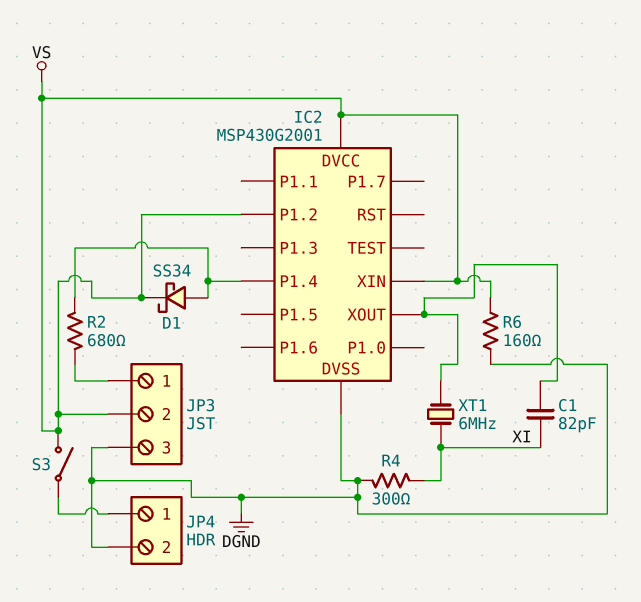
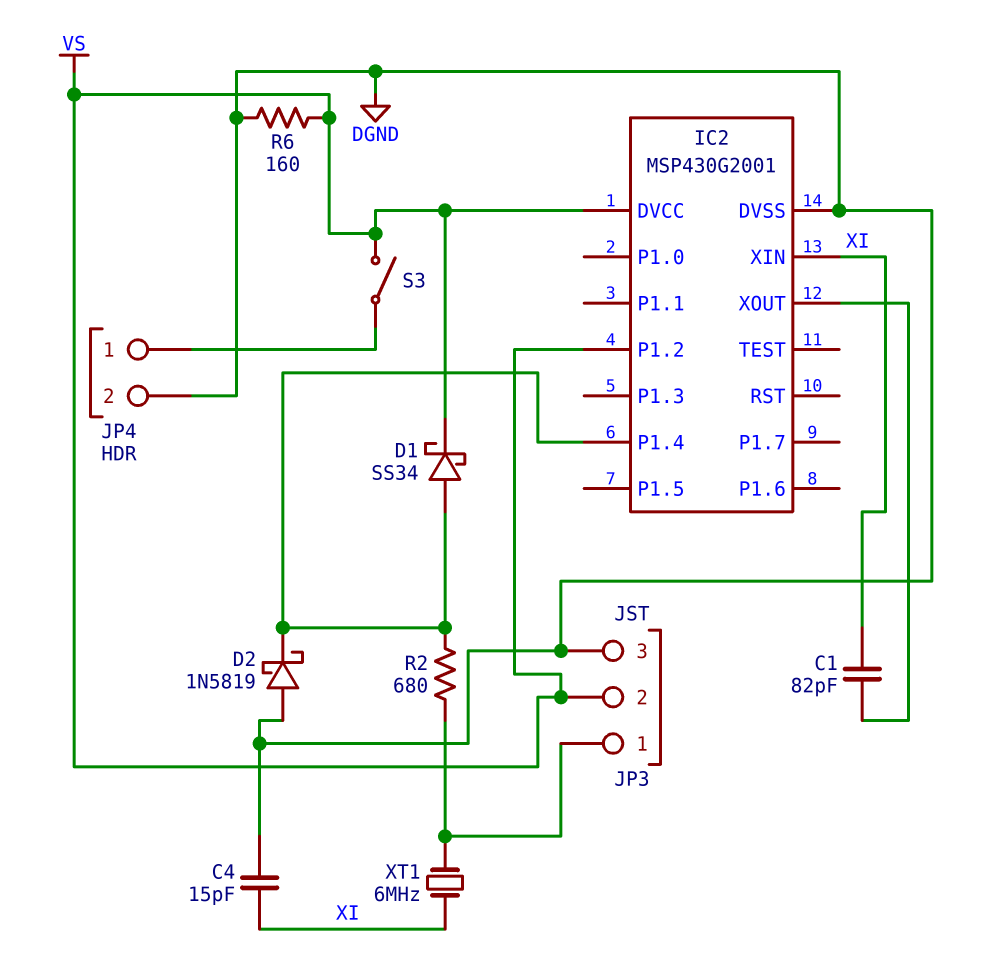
C4: none -> 15pF (DGND, XI)
D2: none -> schottky 1N5819 (A DGND, K IC2/P1.4)
IC2 pin XIN: VS -> XI
R4: 300 (DGND, XI) -> none
XT1: 6MHz (IC2/XOUT, XI) -> 6MHz (JP3/1, XI)

